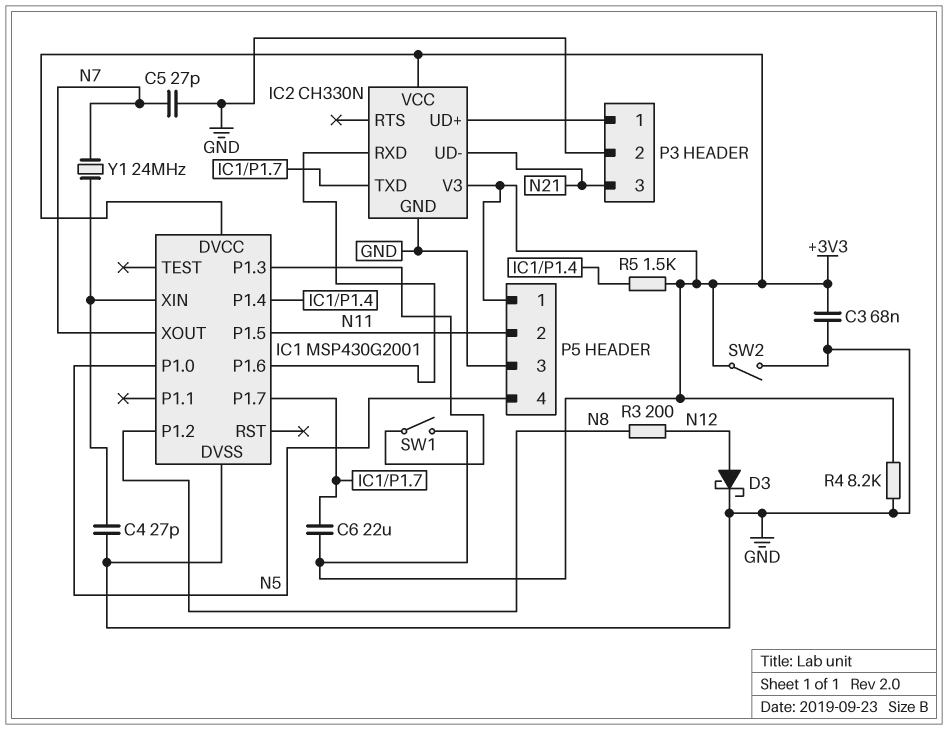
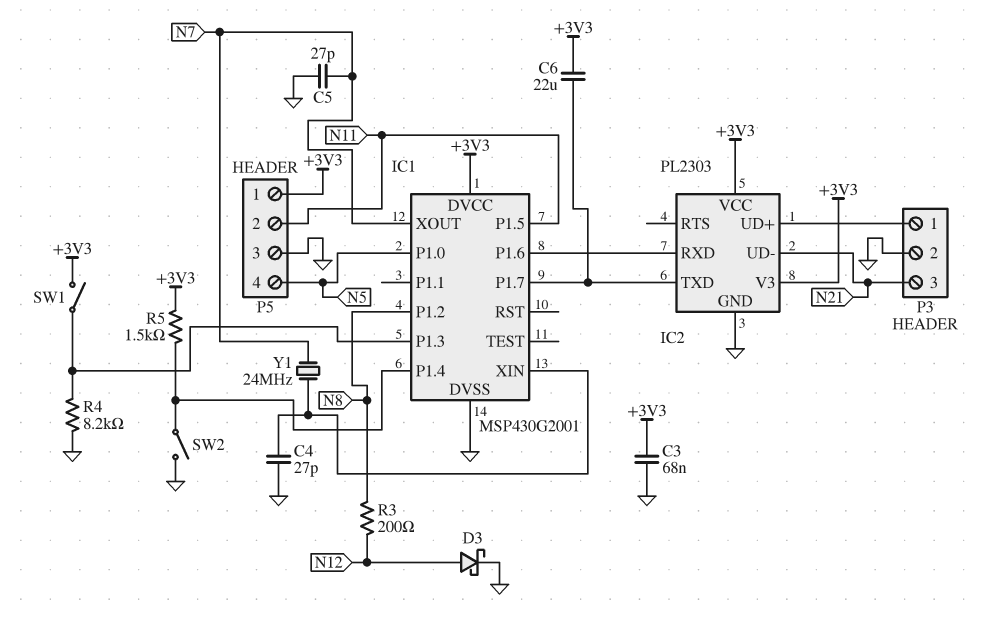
IC2: CH330N -> PL2303
R4: 8.2k (+3V3, GND) -> 8.2k (GND, IC1/P1.3)
SW2: switch (+3V3, GND) -> switch (GND, IC1/P1.4)

